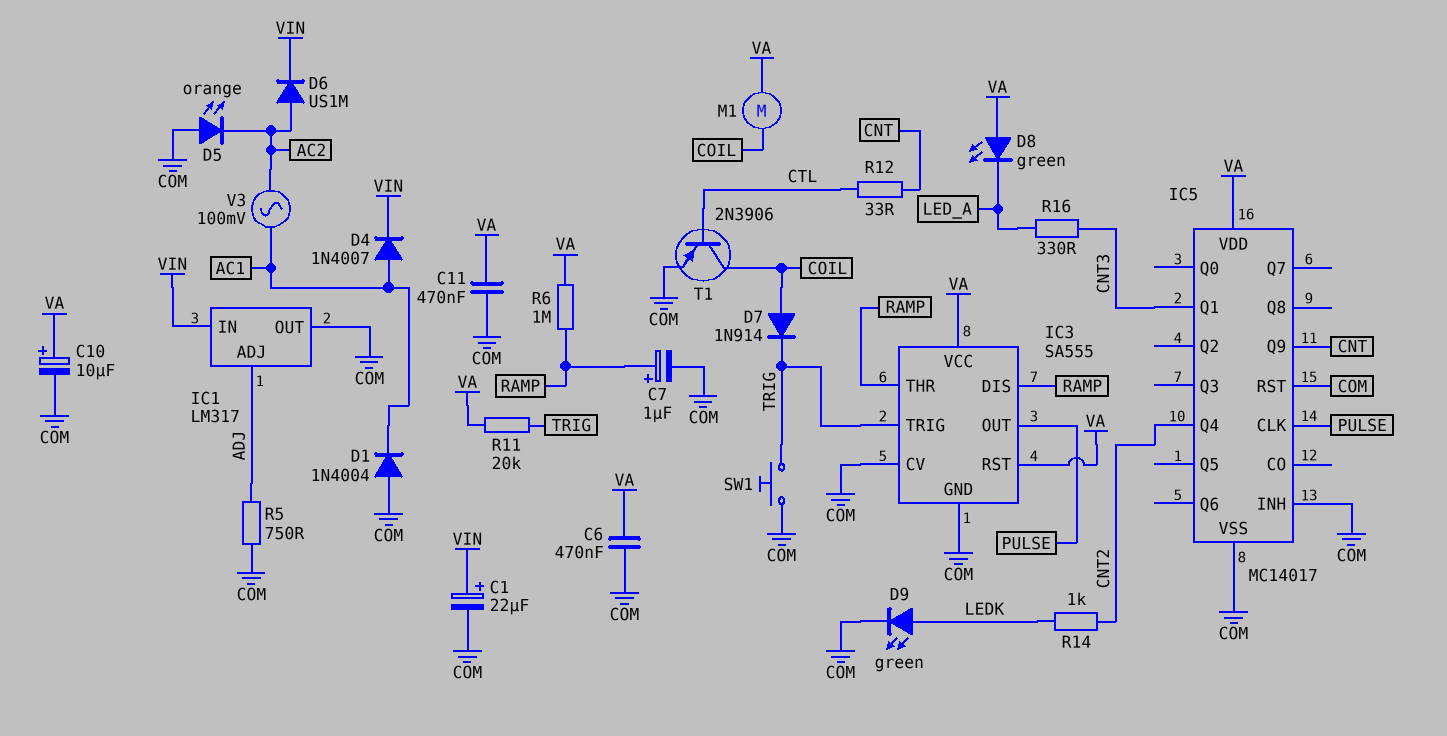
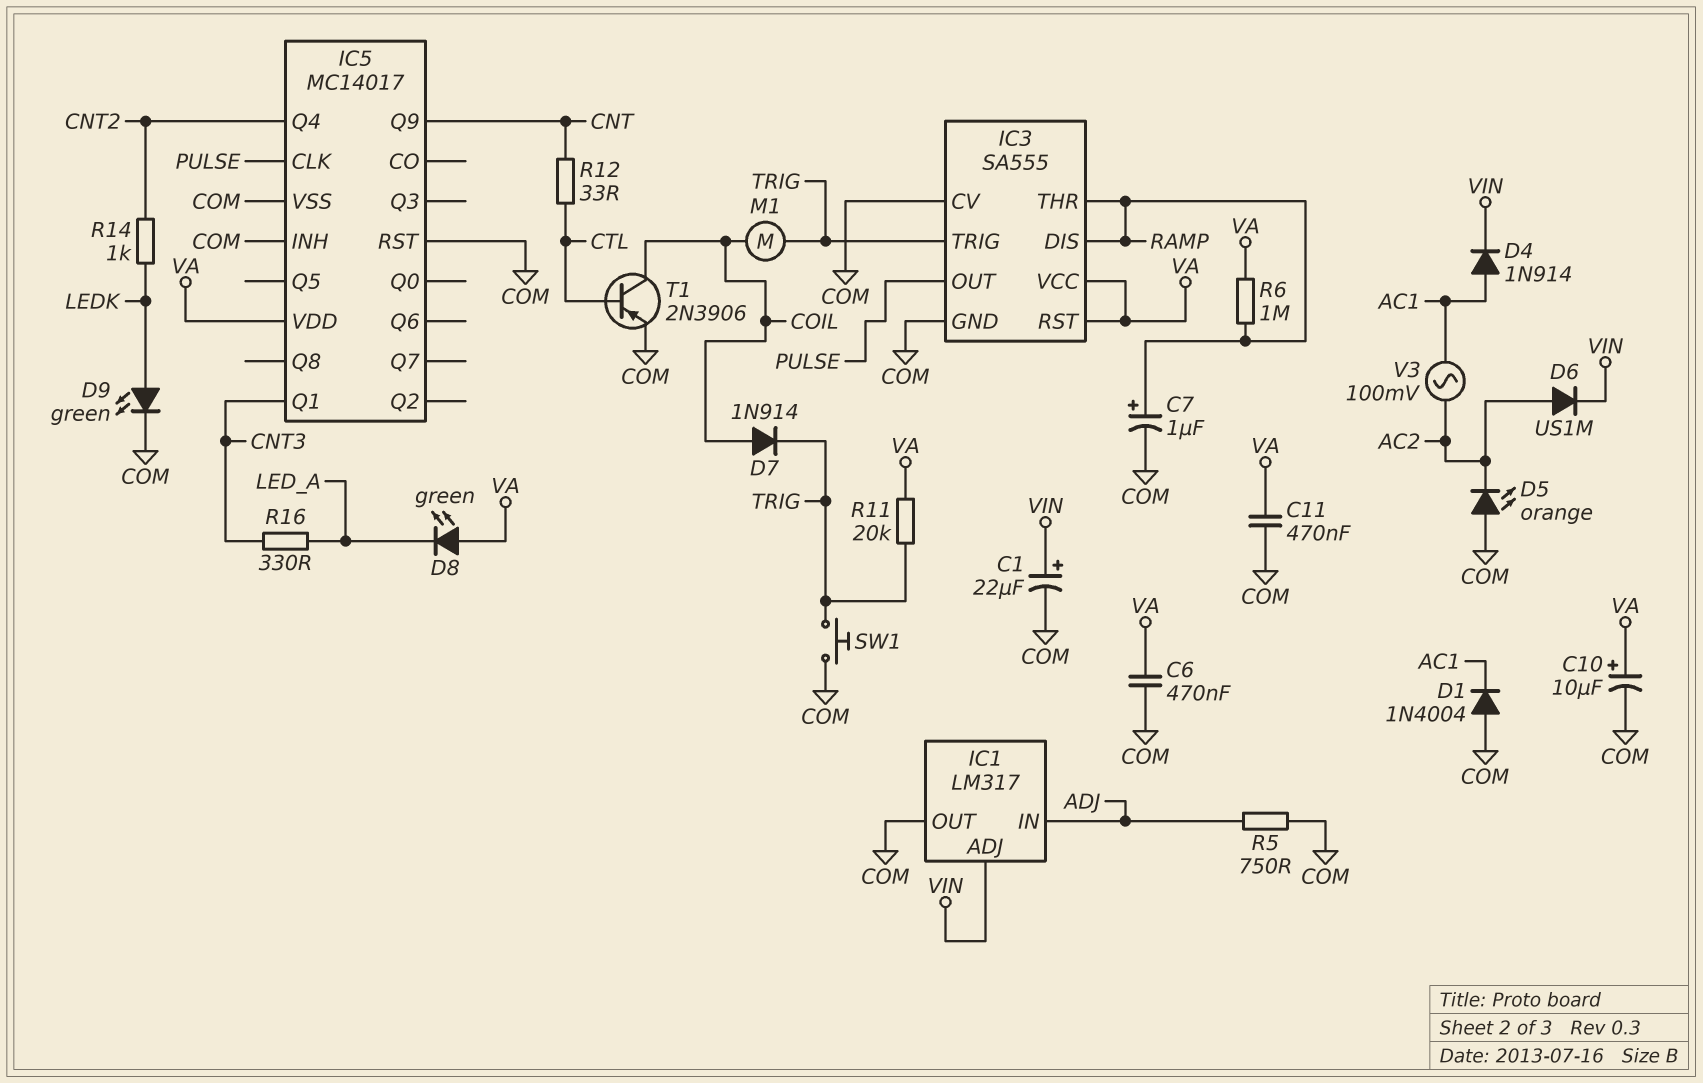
D4: diode 1N4007 (A AC1, K VIN) -> diode 1N914 (A AC1, K VIN)
IC1 pin ADJ: ADJ -> VIN
IC1 pin IN: VIN -> ADJ
M1: motor (COIL, VA) -> motor (COIL, TRIG)

